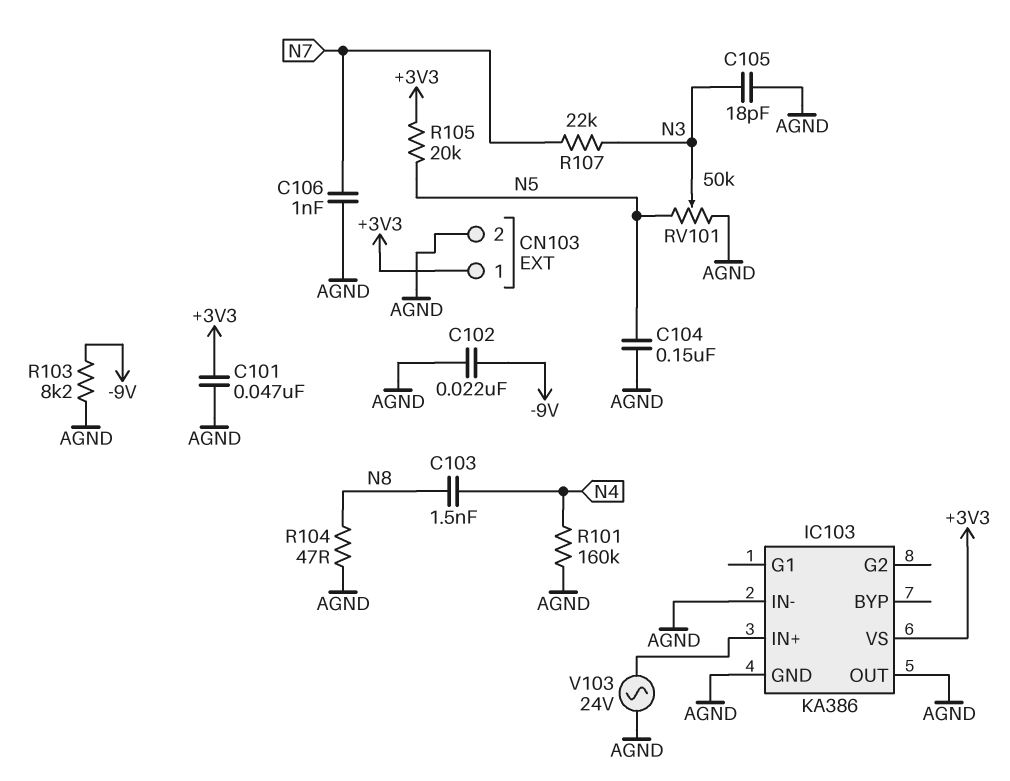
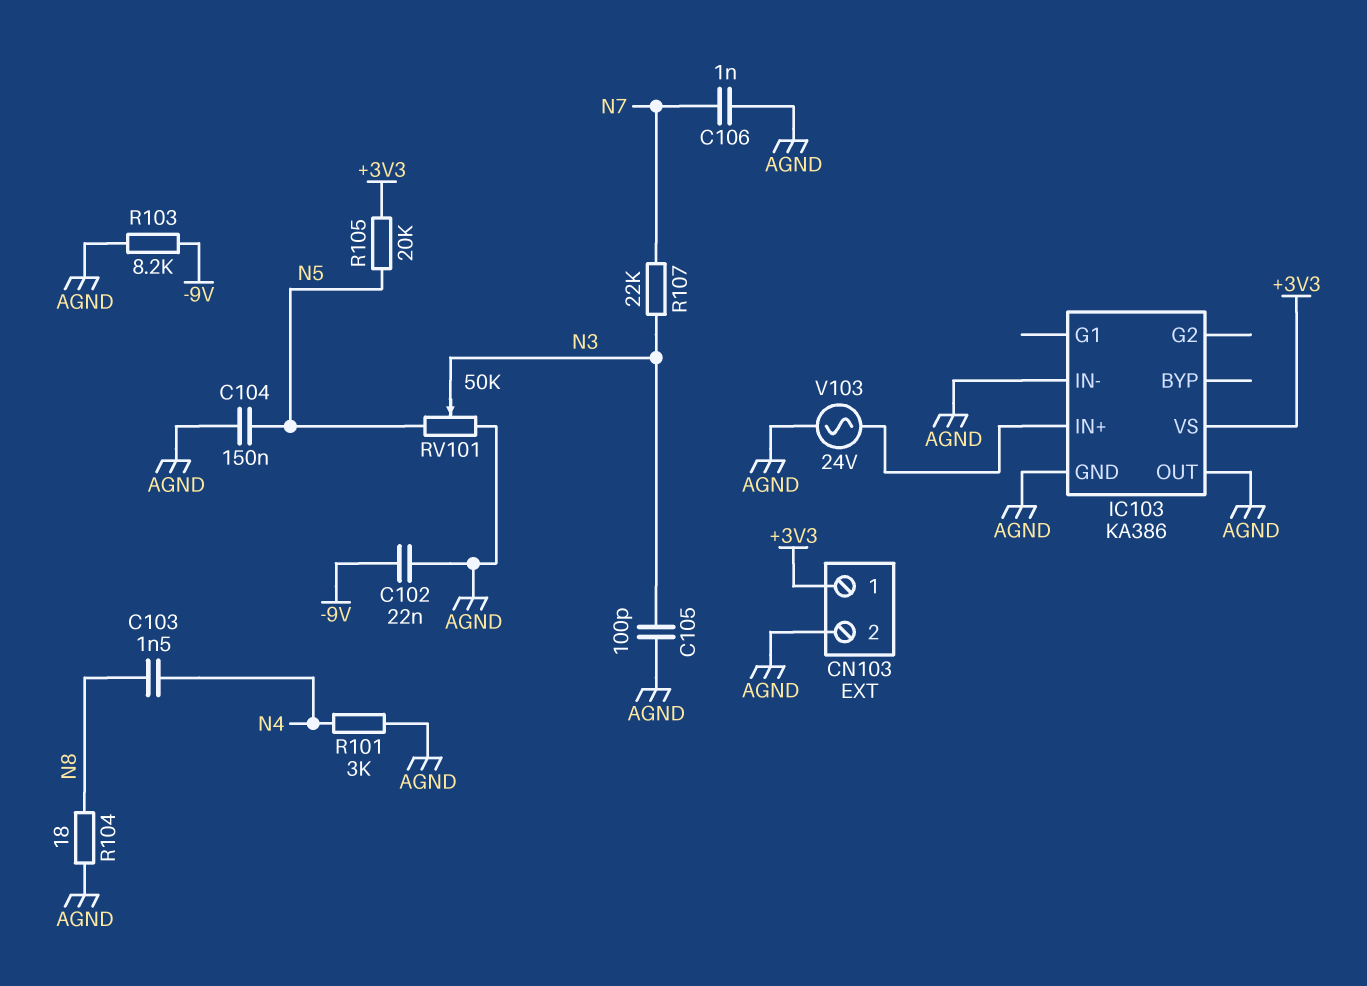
C101: 47nF (+3V3, AGND) -> none
C105: 18pF (AGND, N3) -> 100pF (AGND, N3)
R101: 160k (AGND, N4) -> 3k (AGND, N4)
R104: 47 (AGND, N8) -> 18 (AGND, N8)

